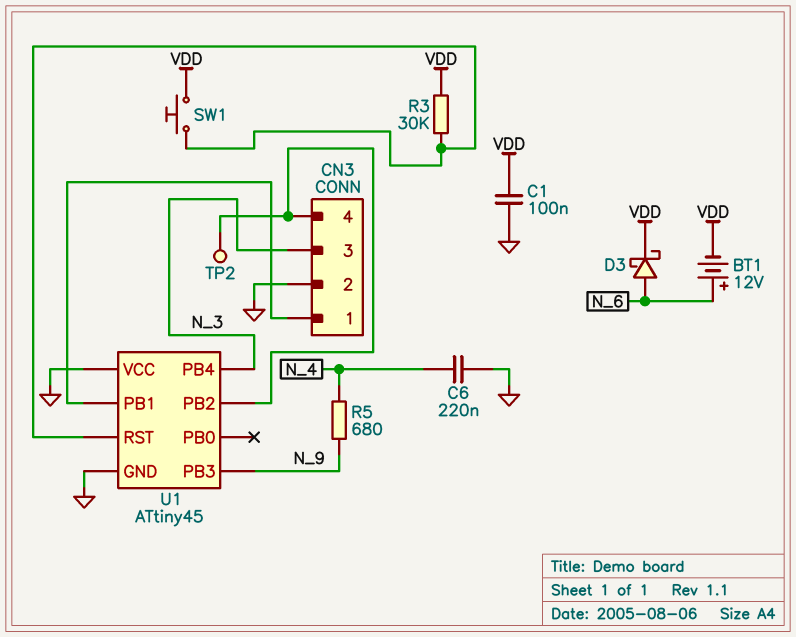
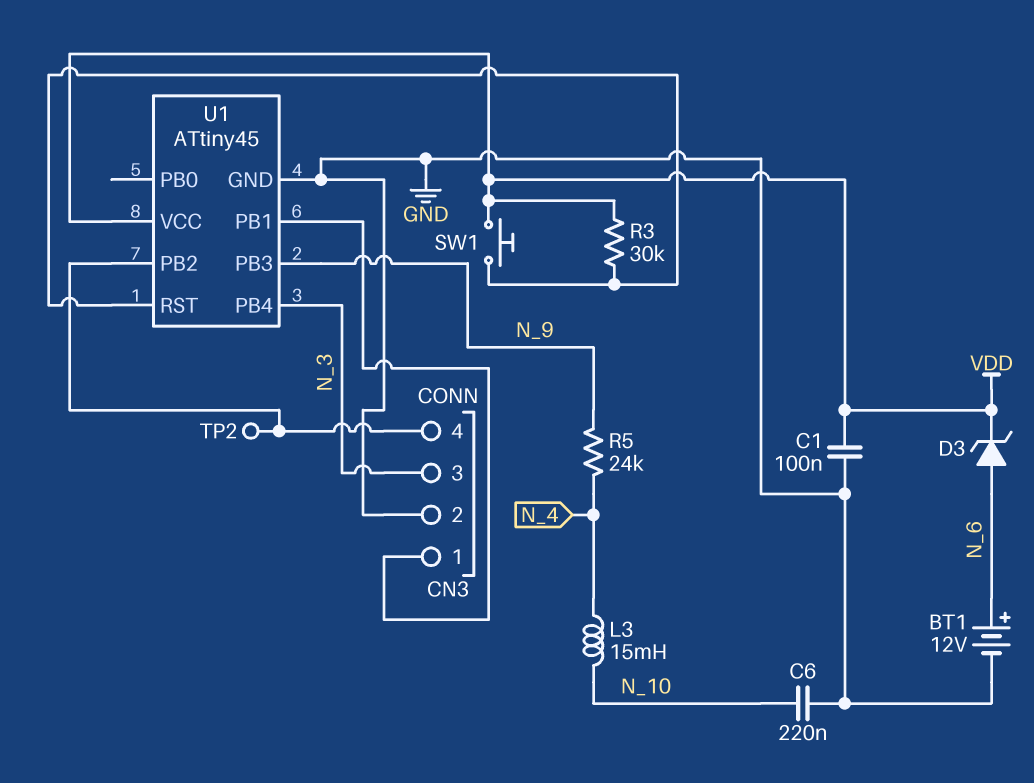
BT1: 12V (plus N_6, minus VDD) -> 12V (plus N_6, minus GND)
C6: 220nF (GND, N_4) -> 220nF (GND, N_10)
D3: schottky (A N_6, K VDD) -> zener (A N_6, K VDD)
L3: none -> 15mH (N_4, N_10)
R5: 680 (N_4, N_9) -> 24k (N_4, N_9)
U1 pin VCC: GND -> VDD

